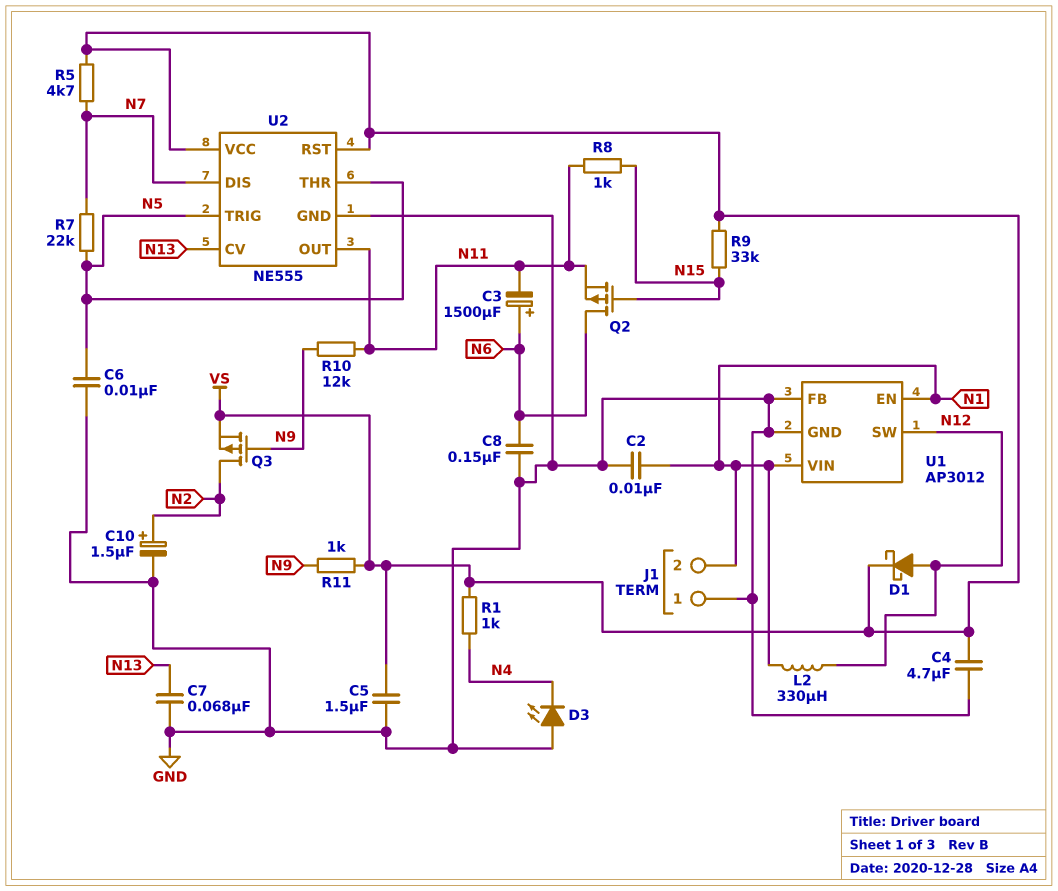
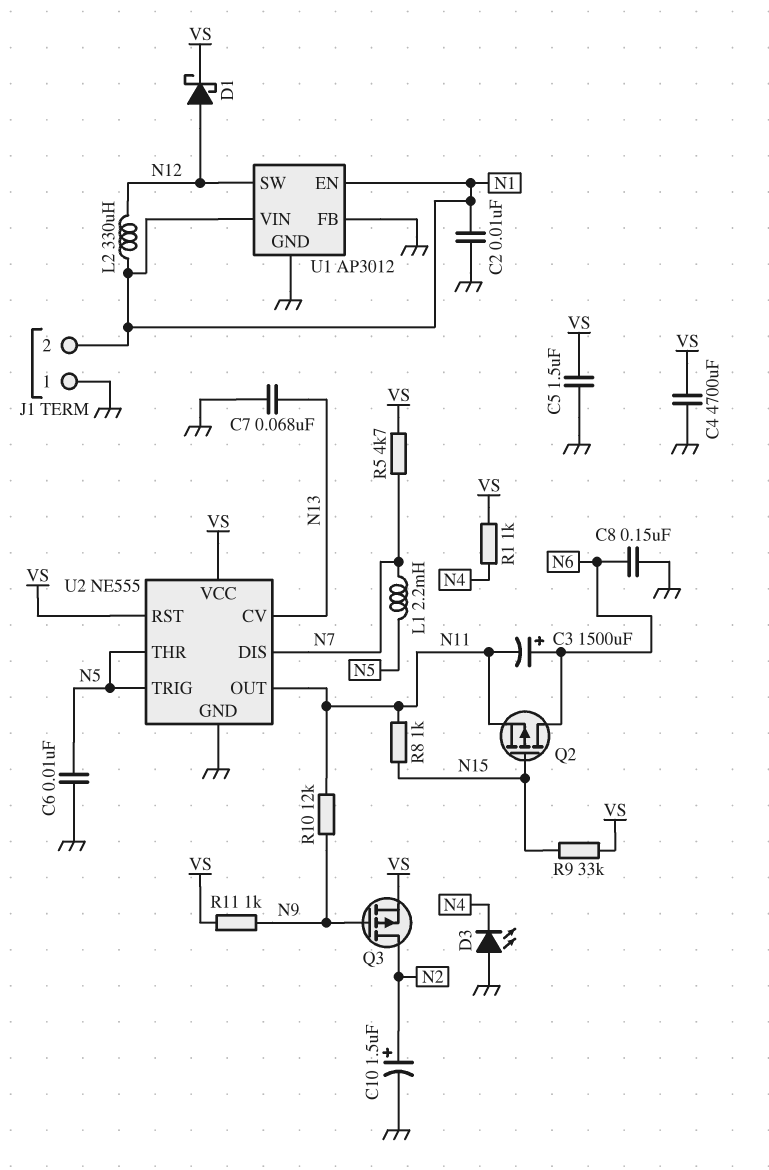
C4: 4.7uF (GND, VS) -> 4700uF (GND, VS)
L1: none -> 2.2mH (N5, N7)
R7: 22k (N5, N7) -> none

